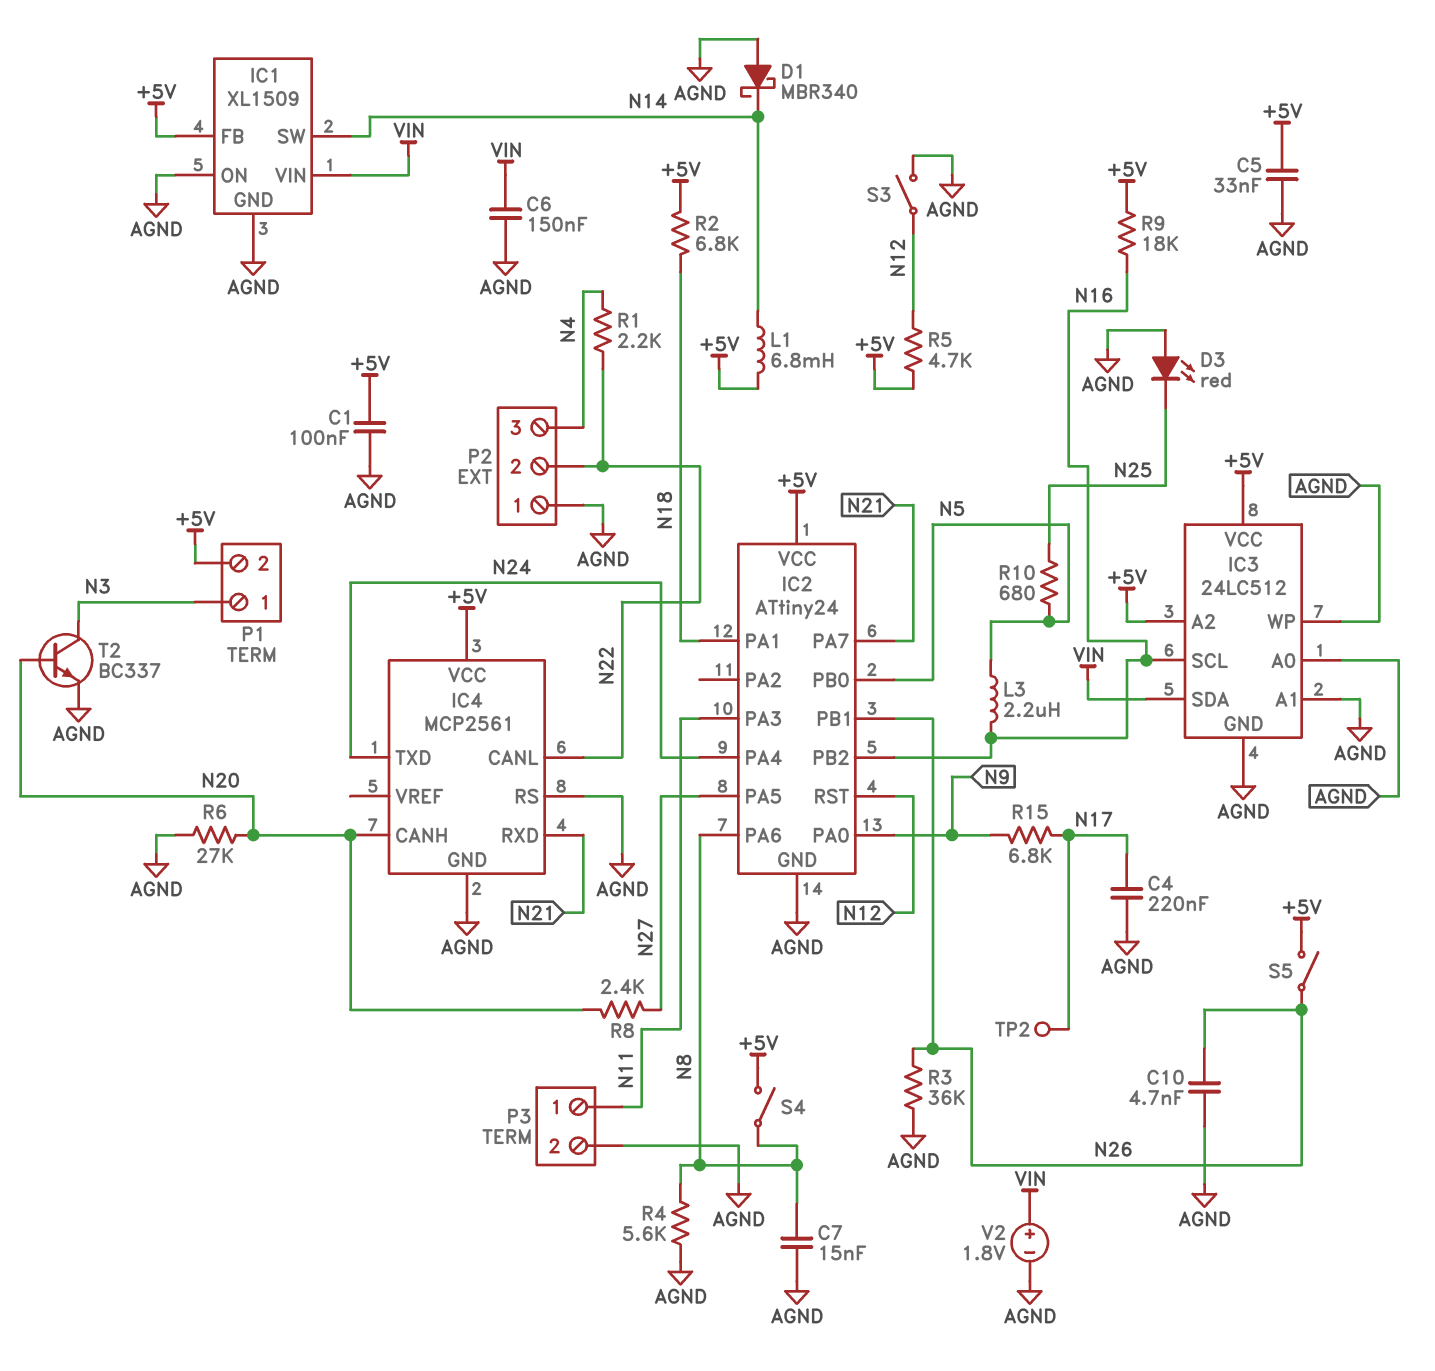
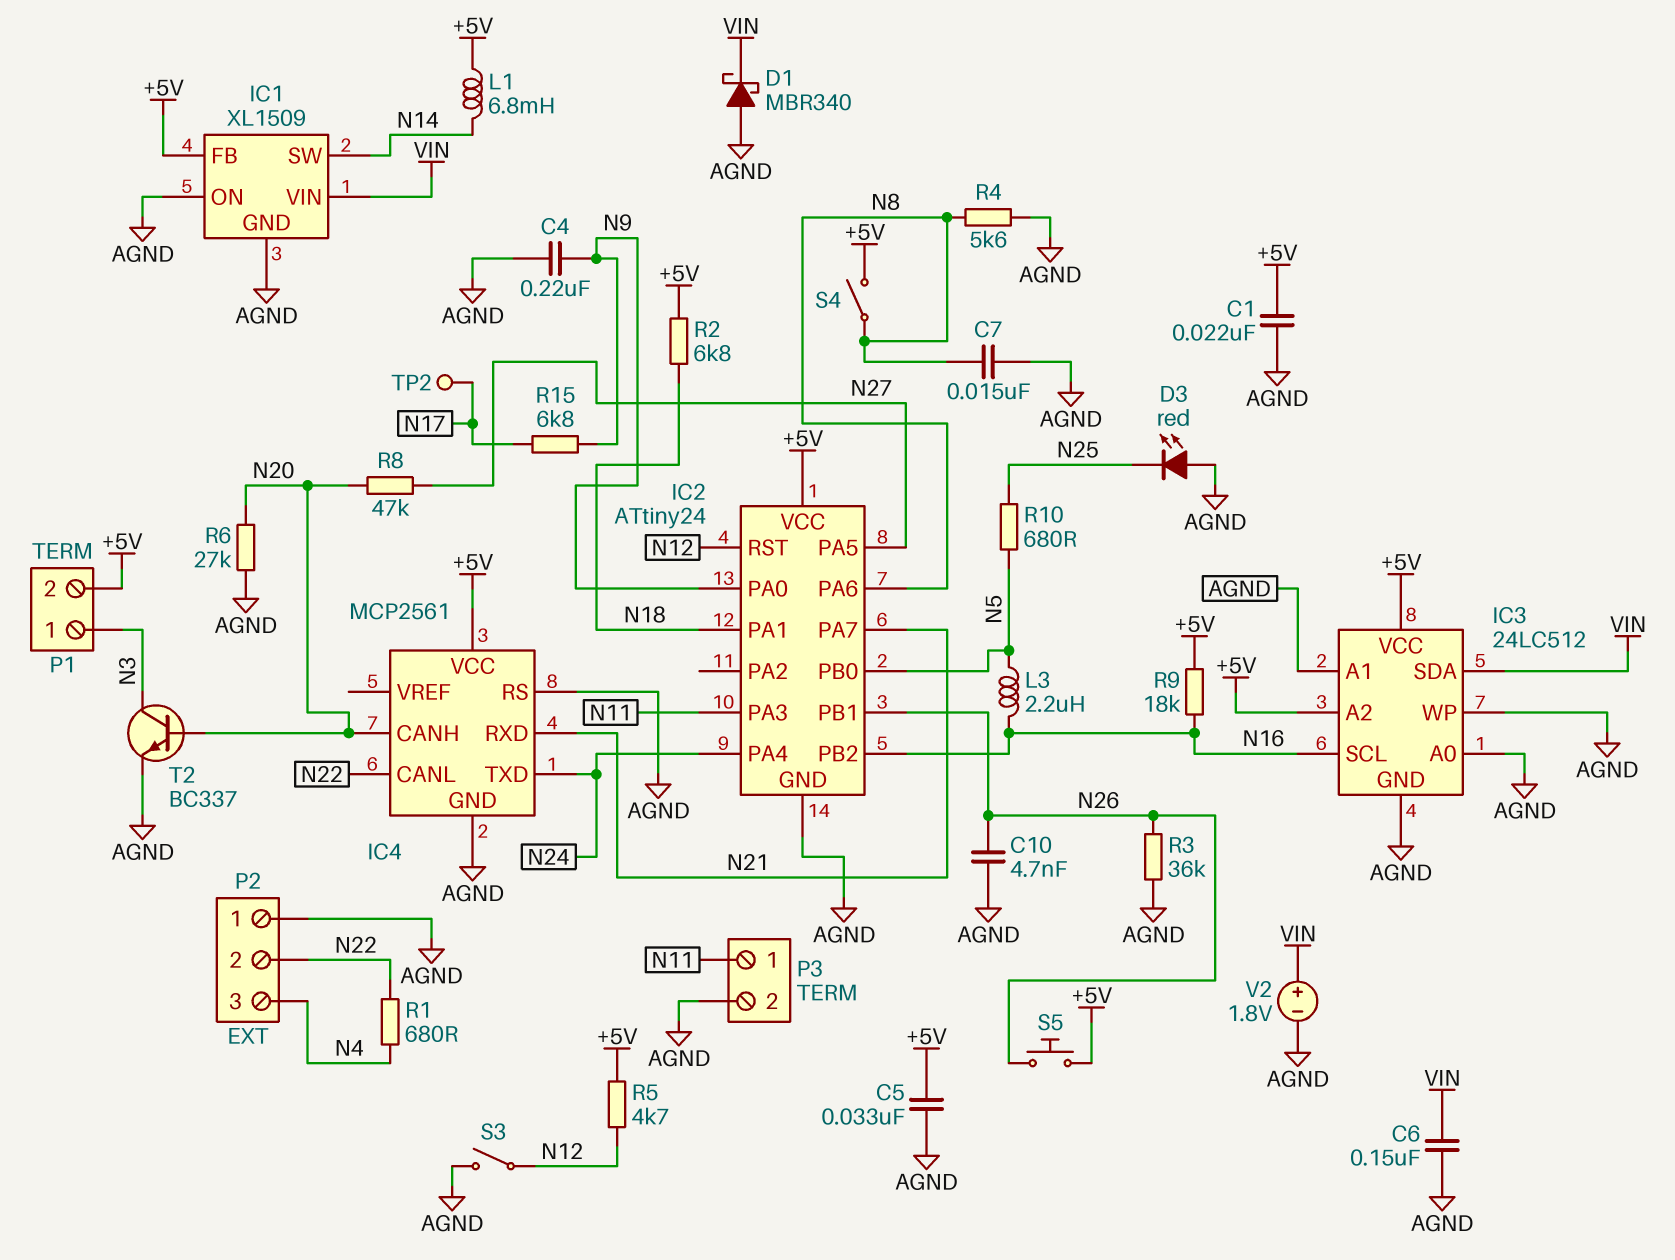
C1: 100nF (+5V, AGND) -> 22nF (+5V, AGND)
C4: 220nF (AGND, N17) -> 220nF (AGND, N9)
D1: schottky MBR340 (A AGND, K N14) -> schottky MBR340 (A AGND, K VIN)
R1: 2.2k (N4, N22) -> 680 (N4, N22)
R8: 2.4k (N20, N27) -> 47k (N20, N27)
S5: switch (+5V, N26) -> button (+5V, N26)

